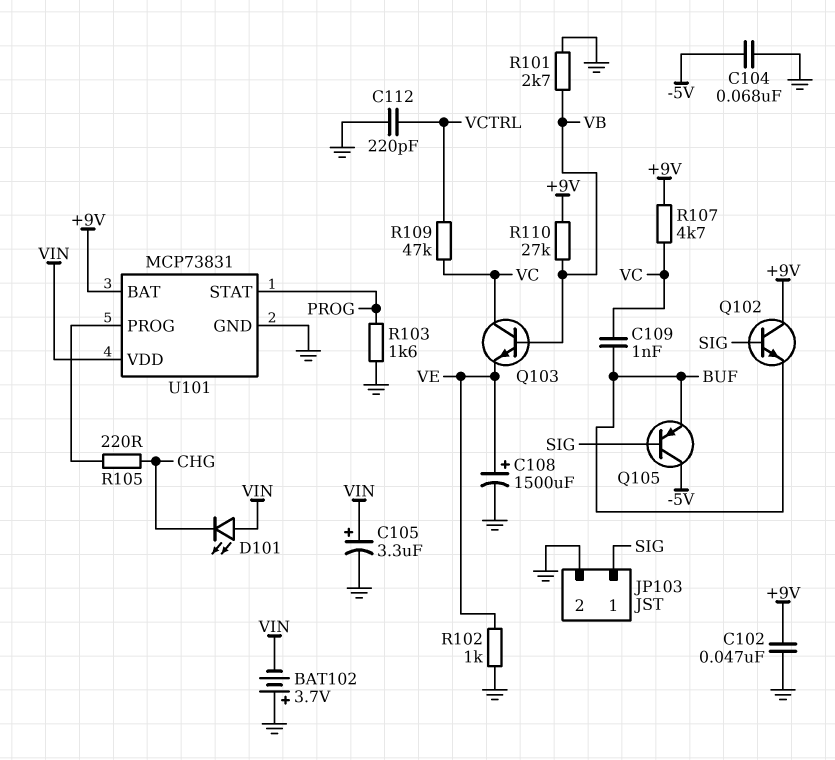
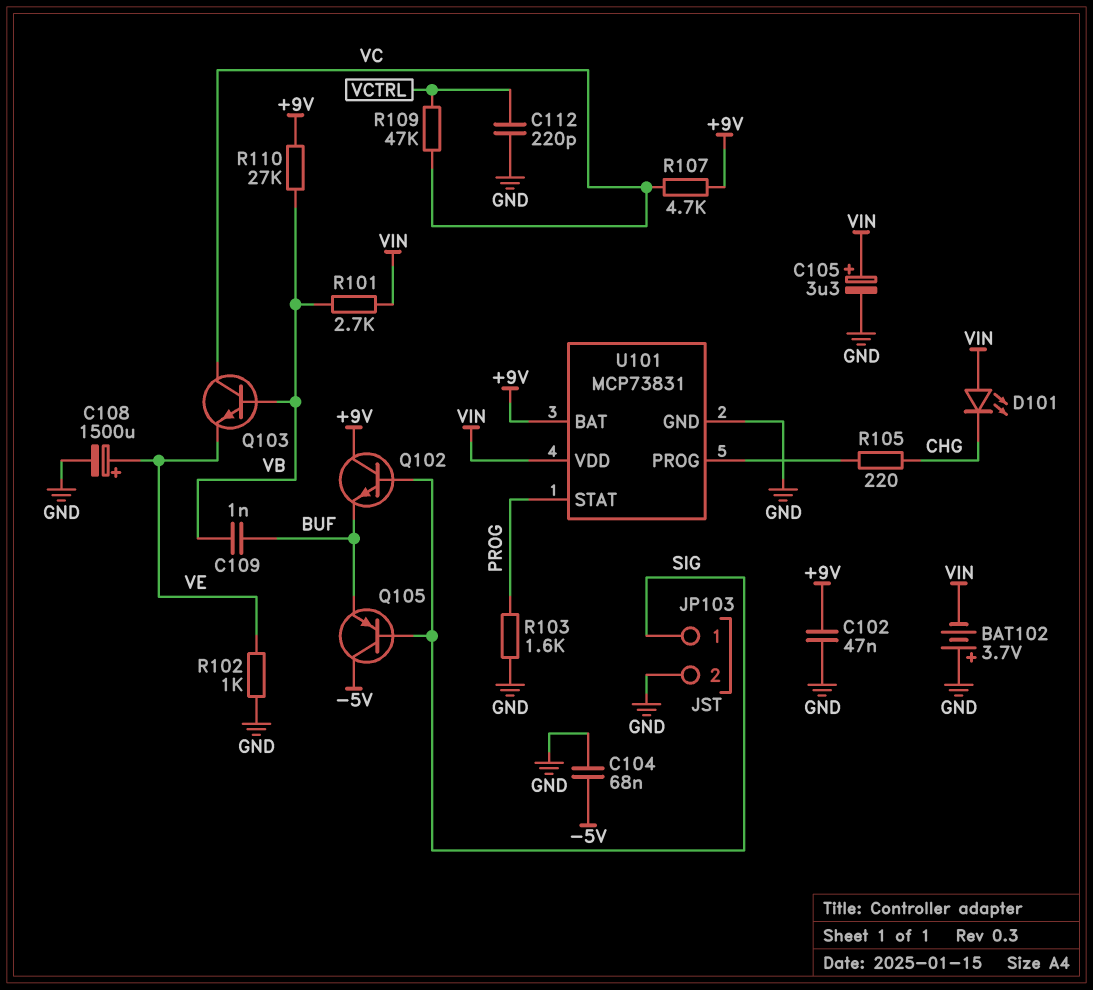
C109: 1nF (BUF, VC) -> 1nF (BUF, VB)
R101: 2.7k (GND, VB) -> 2.7k (VB, VIN)

